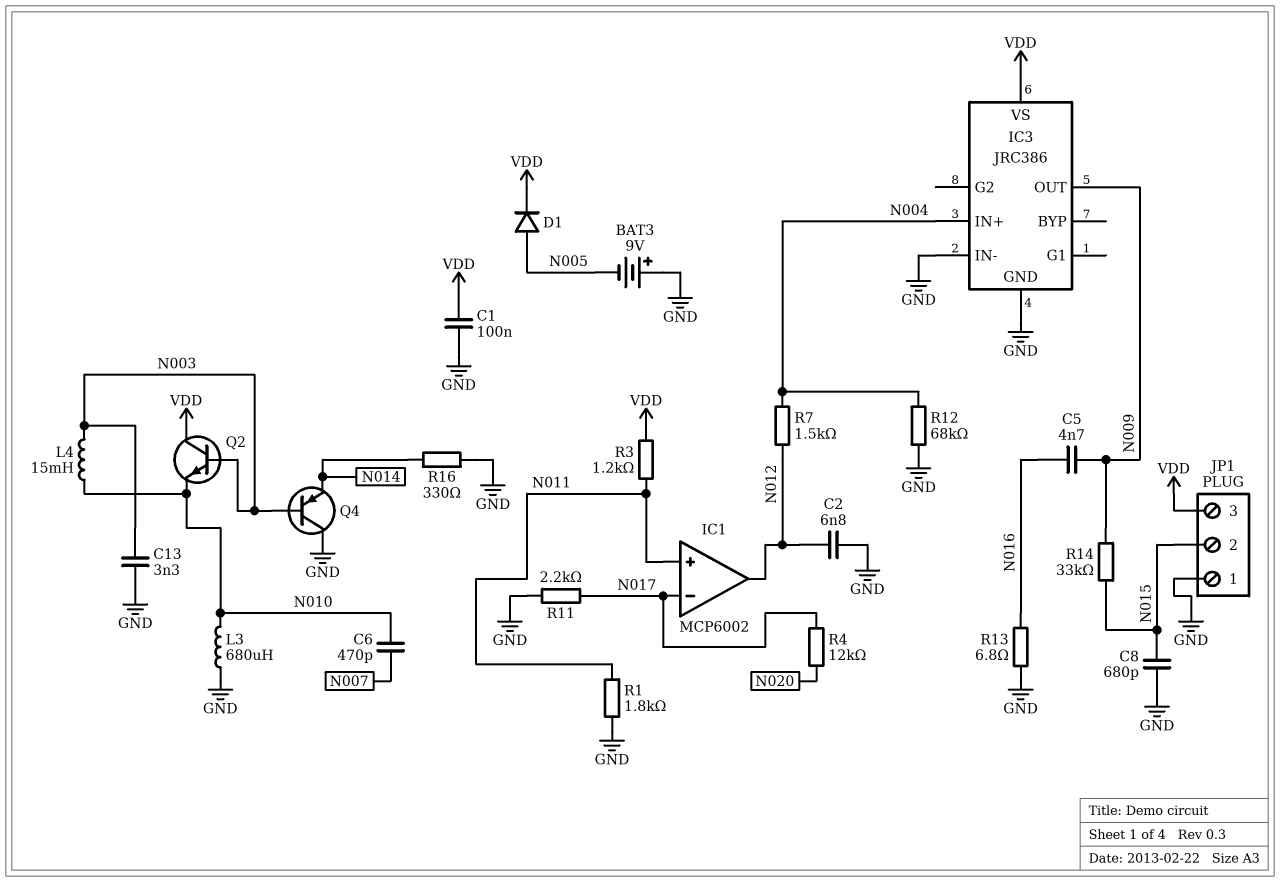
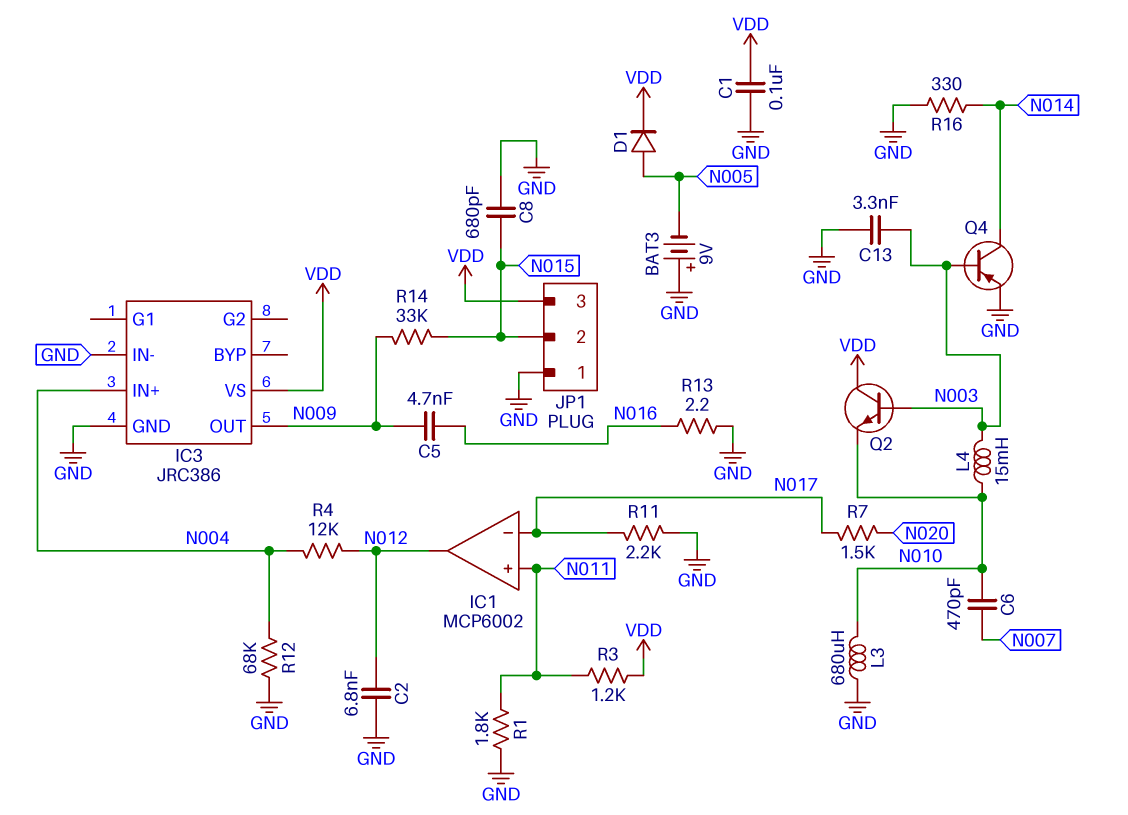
Q4: PNP (B N003, C GND, E N014) -> PNP (B N003, C N014, E GND)
R4: 12k (N017, N020) -> 12k (N004, N012)
R7: 1.5k (N004, N012) -> 1.5k (N017, N020)
R13: 6.8 (GND, N016) -> 2.2 (GND, N016)

